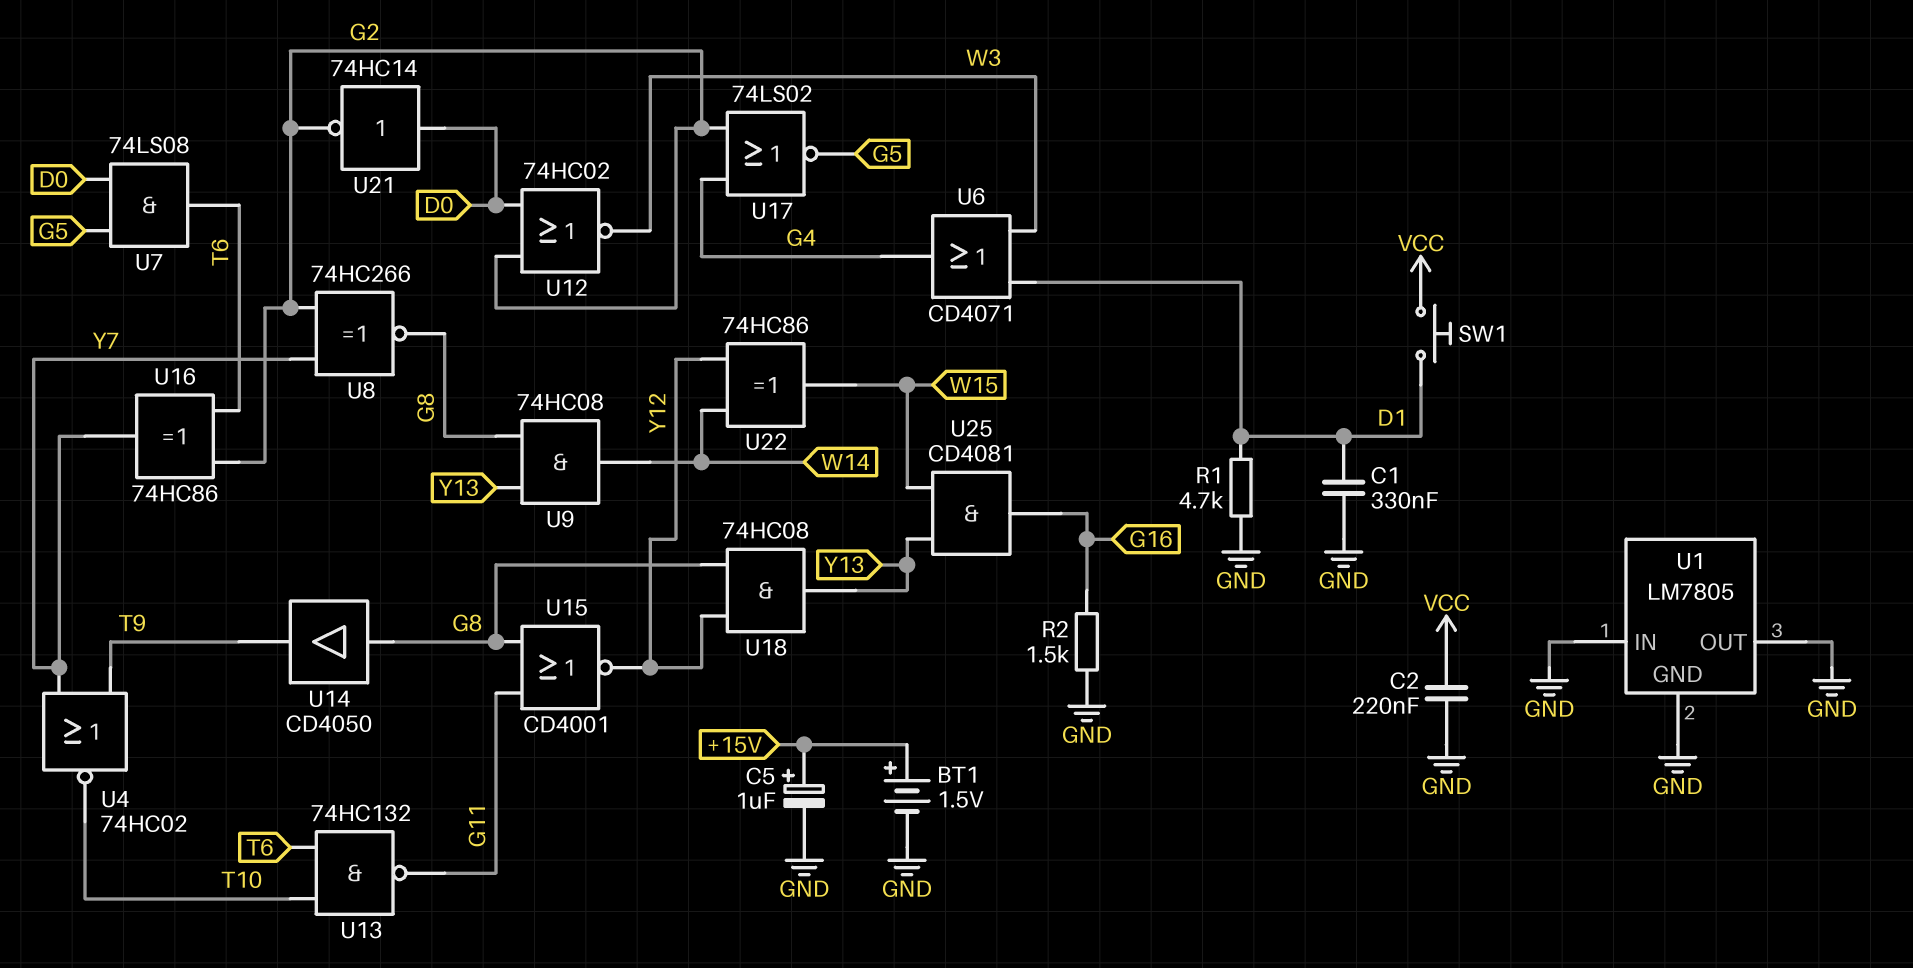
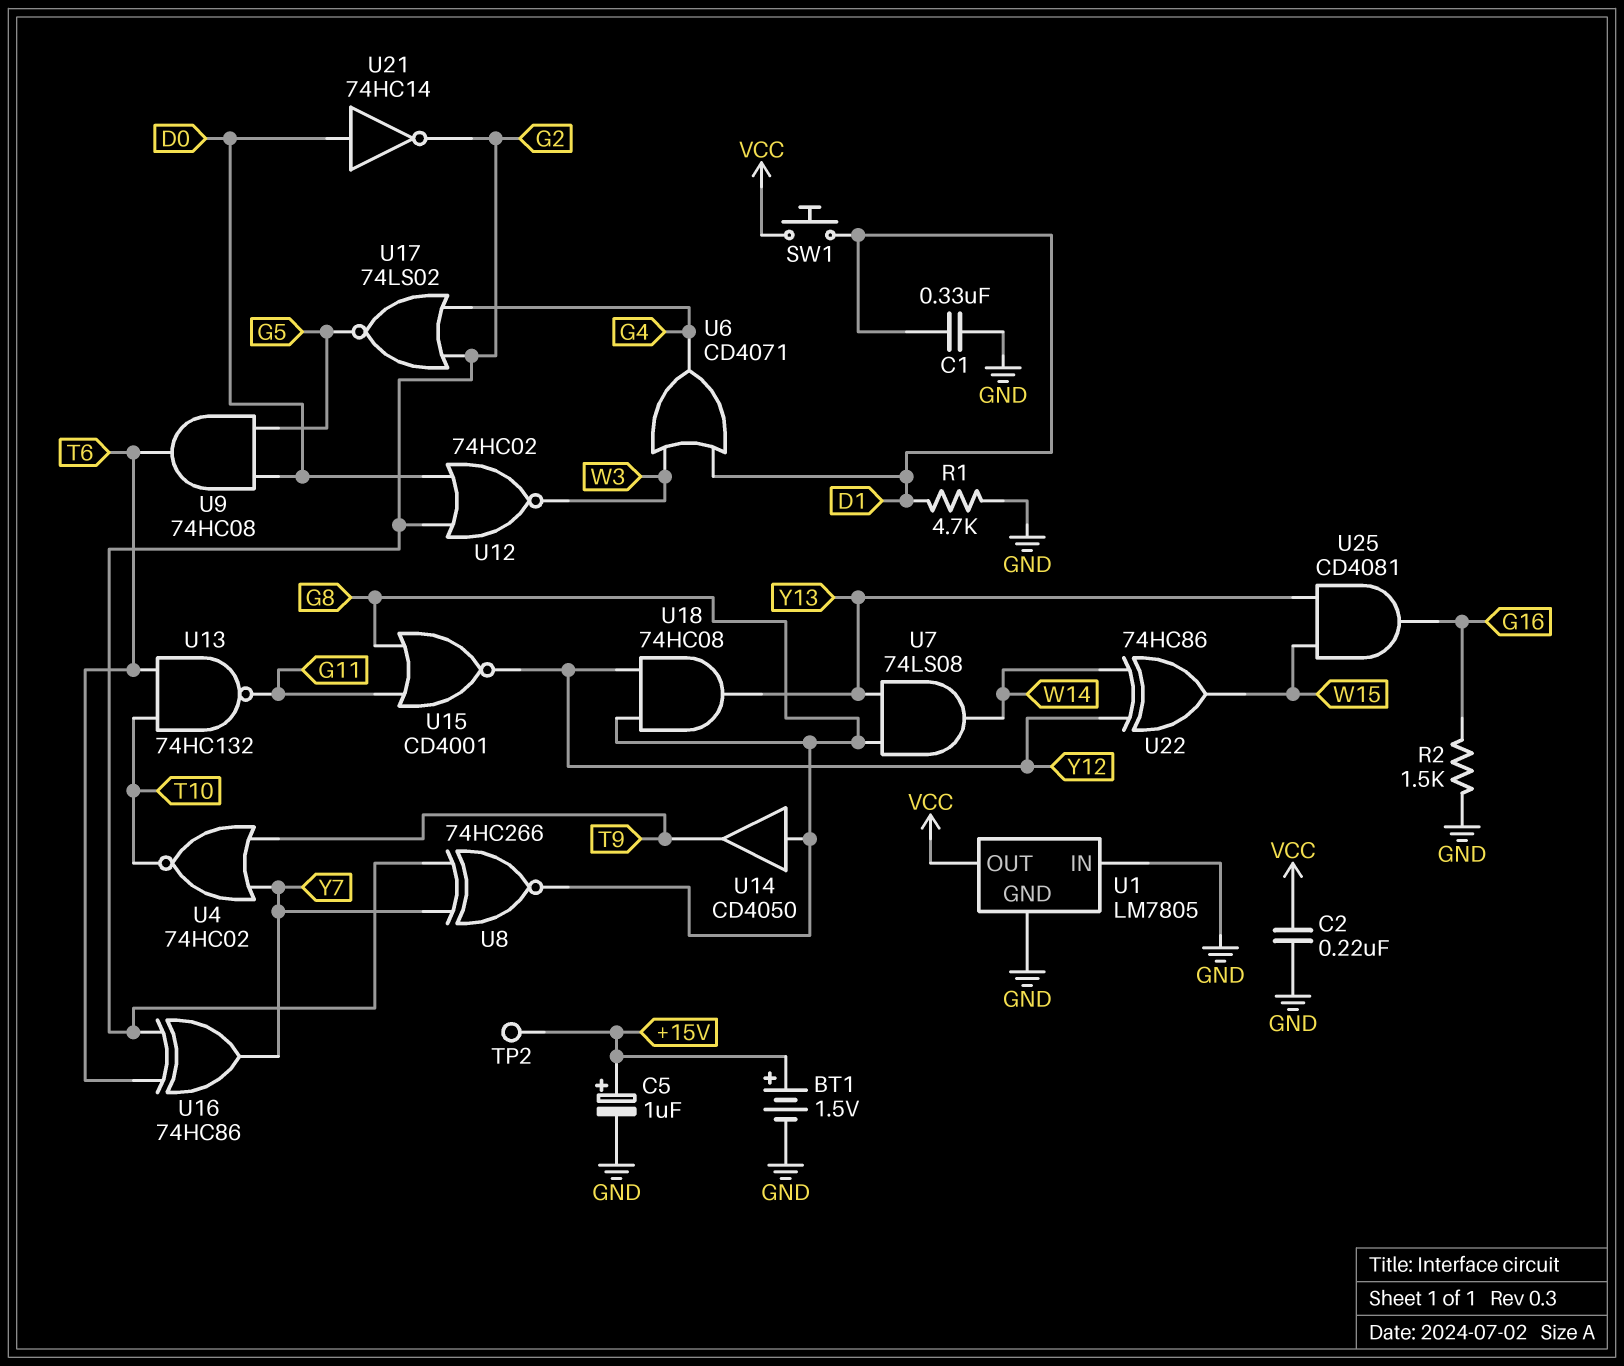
TP2: none -> test point (+15V)
U1 pin OUT: GND -> VCC
U7: AND 74LS08 (in D0, in G5, out T6) -> AND 74LS08 (in G8, in Y13, out W14)
U9: AND 74HC08 (in G8, in Y13, out W14) -> AND 74HC08 (in D0, in G5, out T6)

